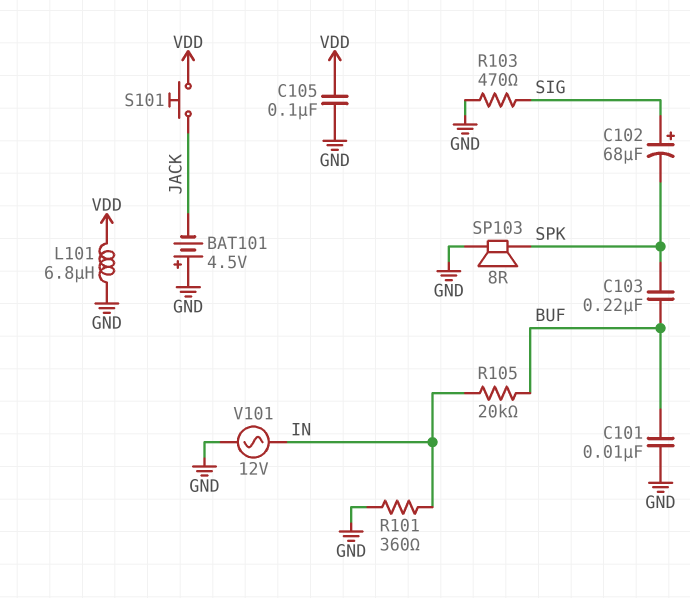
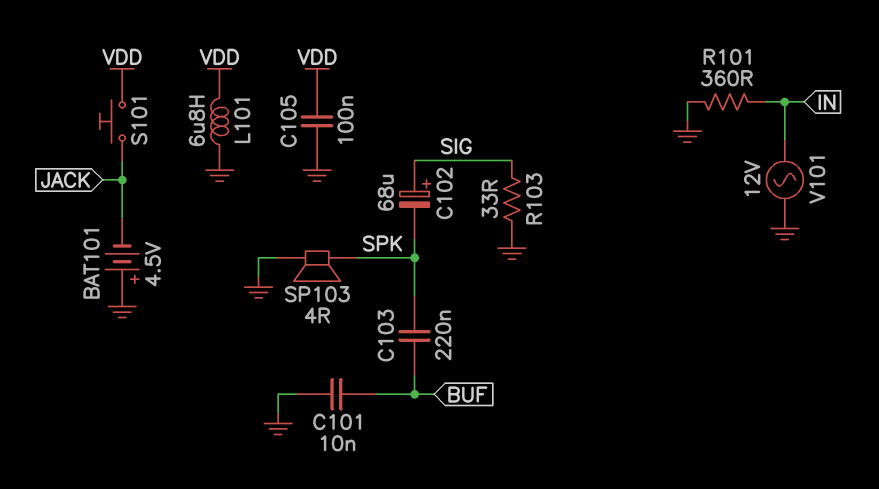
R103: 470 (GND, SIG) -> 33 (GND, SIG)
R105: 20k (BUF, IN) -> none
SP103: speaker 8R (GND, SPK) -> speaker 4R (GND, SPK)

